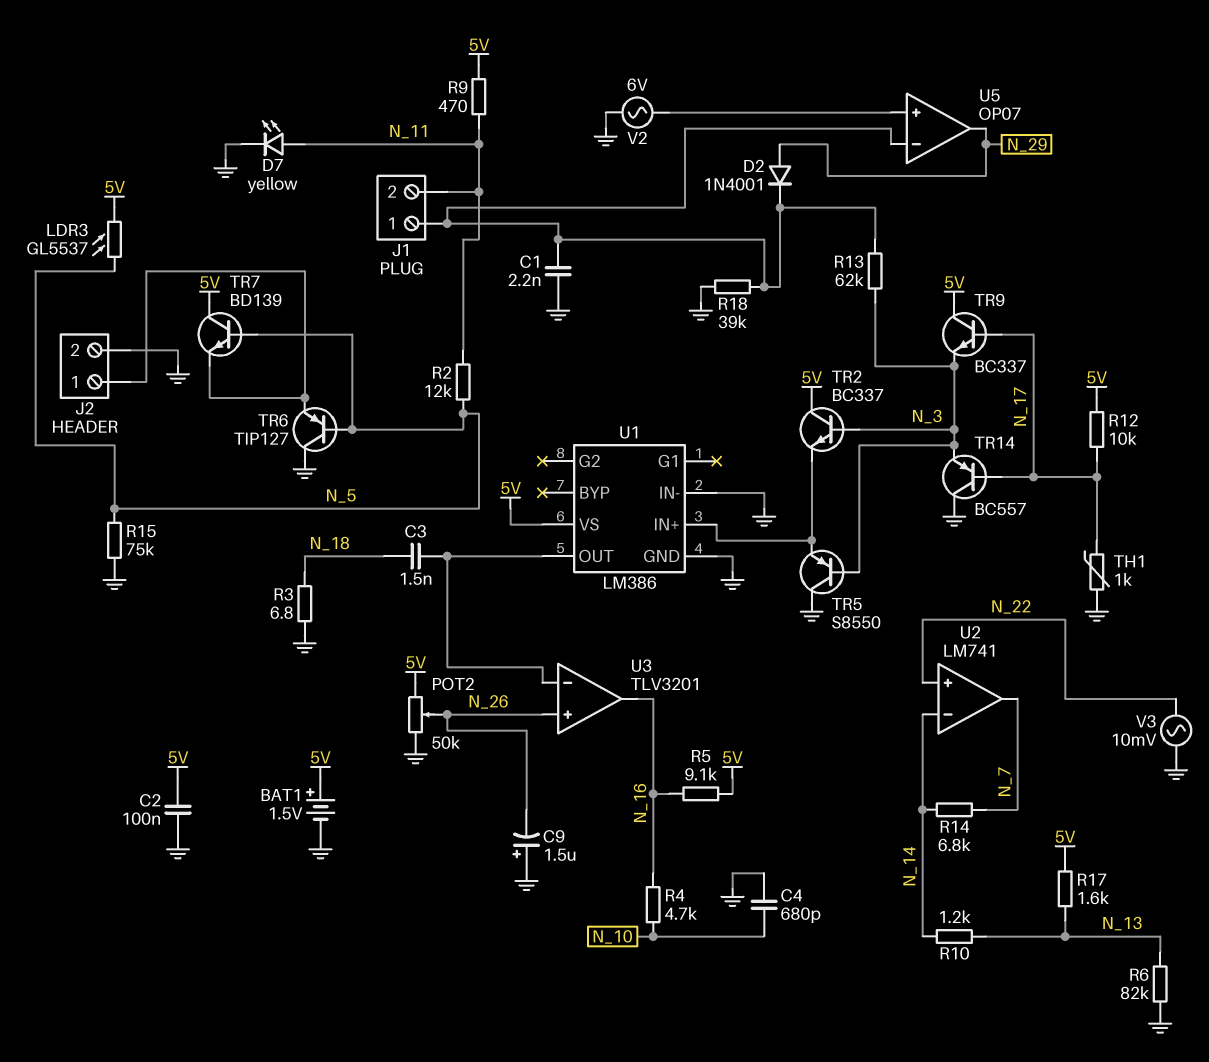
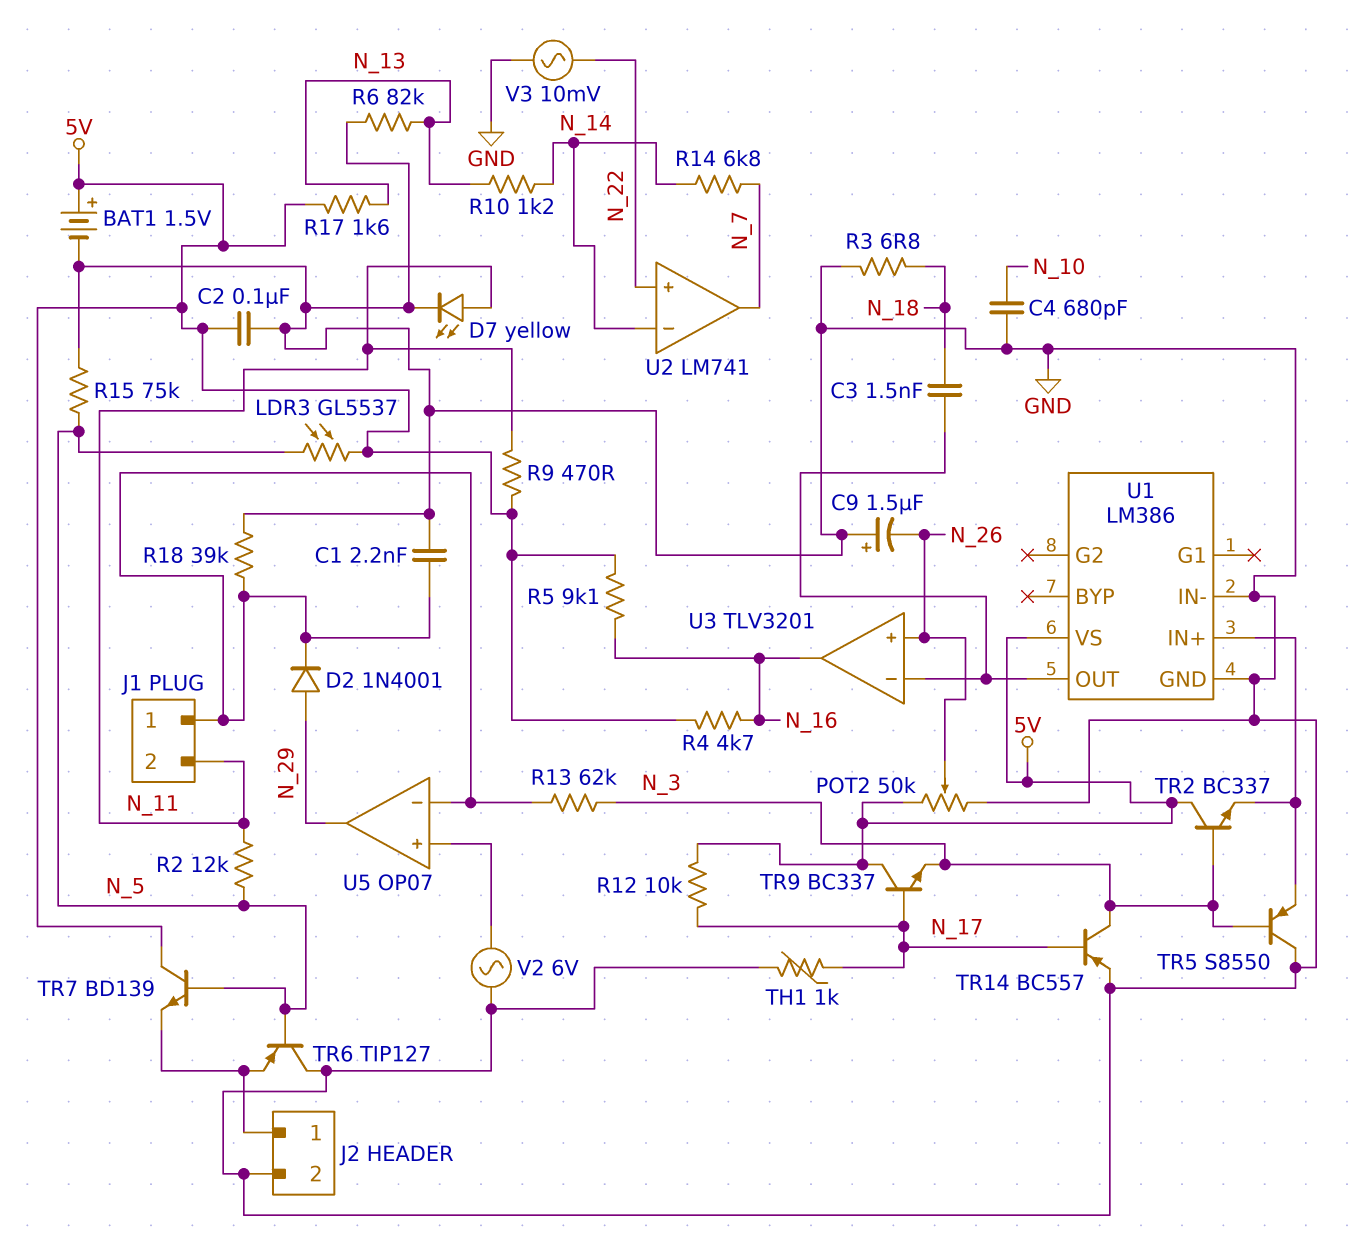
R4: 4.7k (N_10, N_16) -> 4.7k (5V, N_16)
TR14: PNP BC557 (B N_17, C GND, E N_3) -> PNP BC557 (B N_17, C N_3, E GND)

